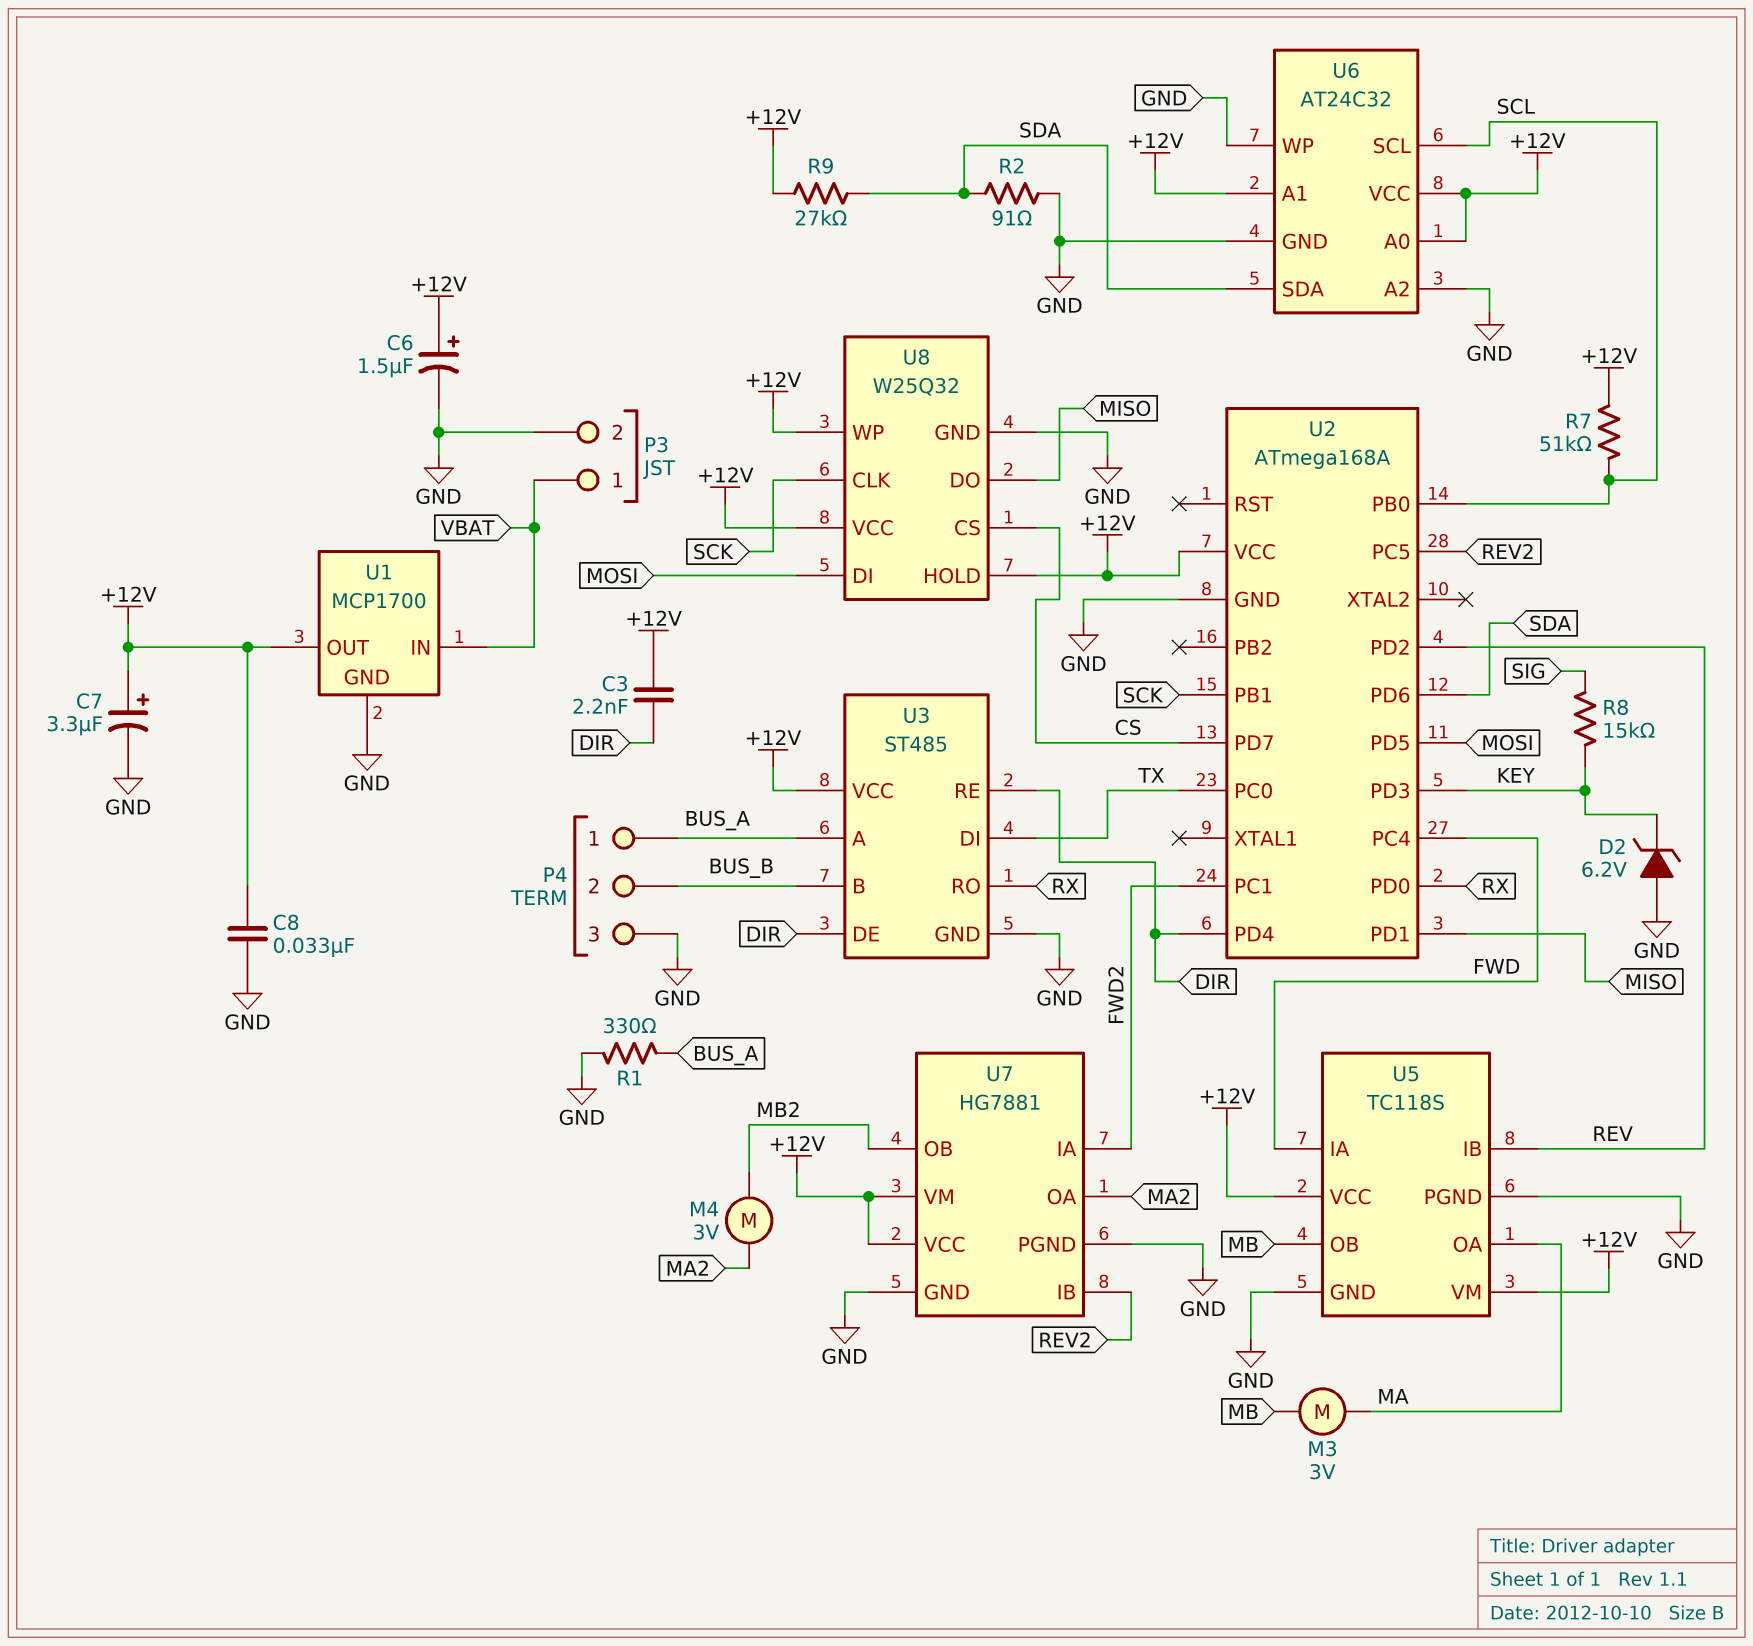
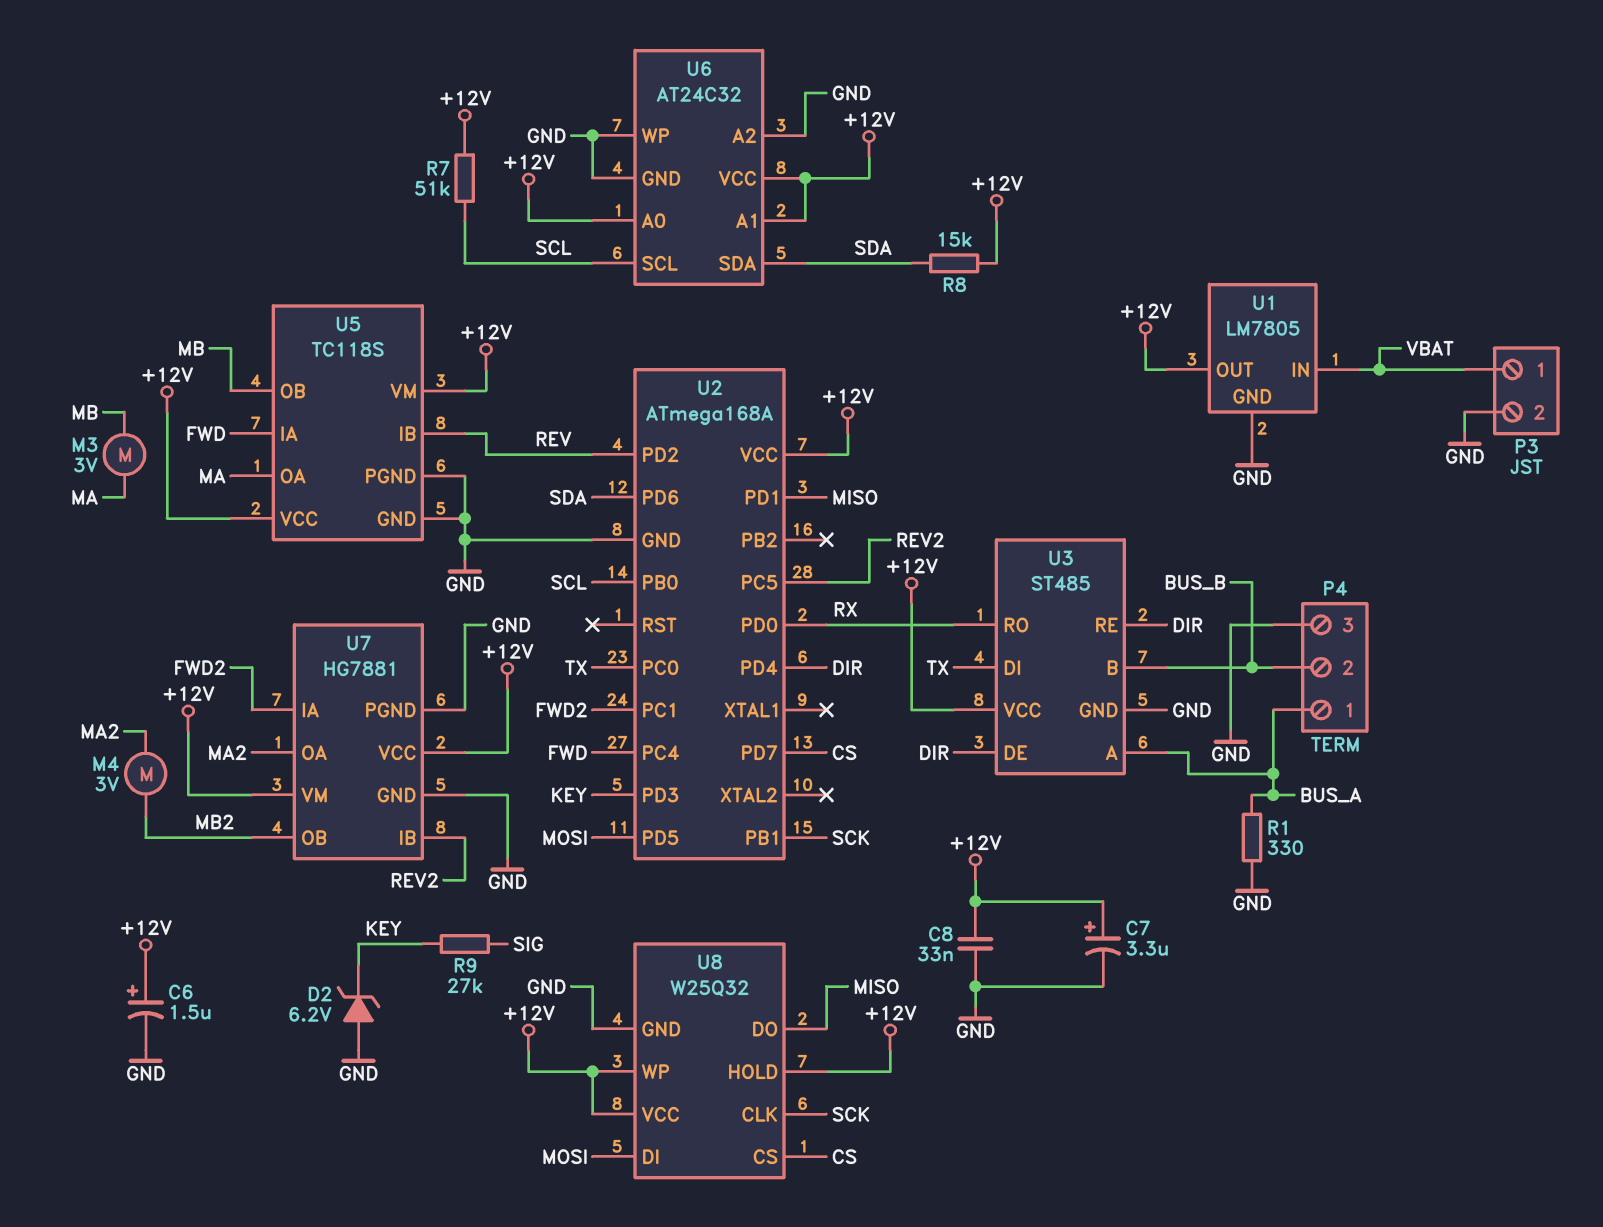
C3: 2.2nF (+12V, DIR) -> none
R2: 91 (GND, SDA) -> none
R8: 15k (KEY, SIG) -> 15k (+12V, SDA)
R9: 27k (+12V, SDA) -> 27k (KEY, SIG)
U1: MCP1700 -> LM7805

